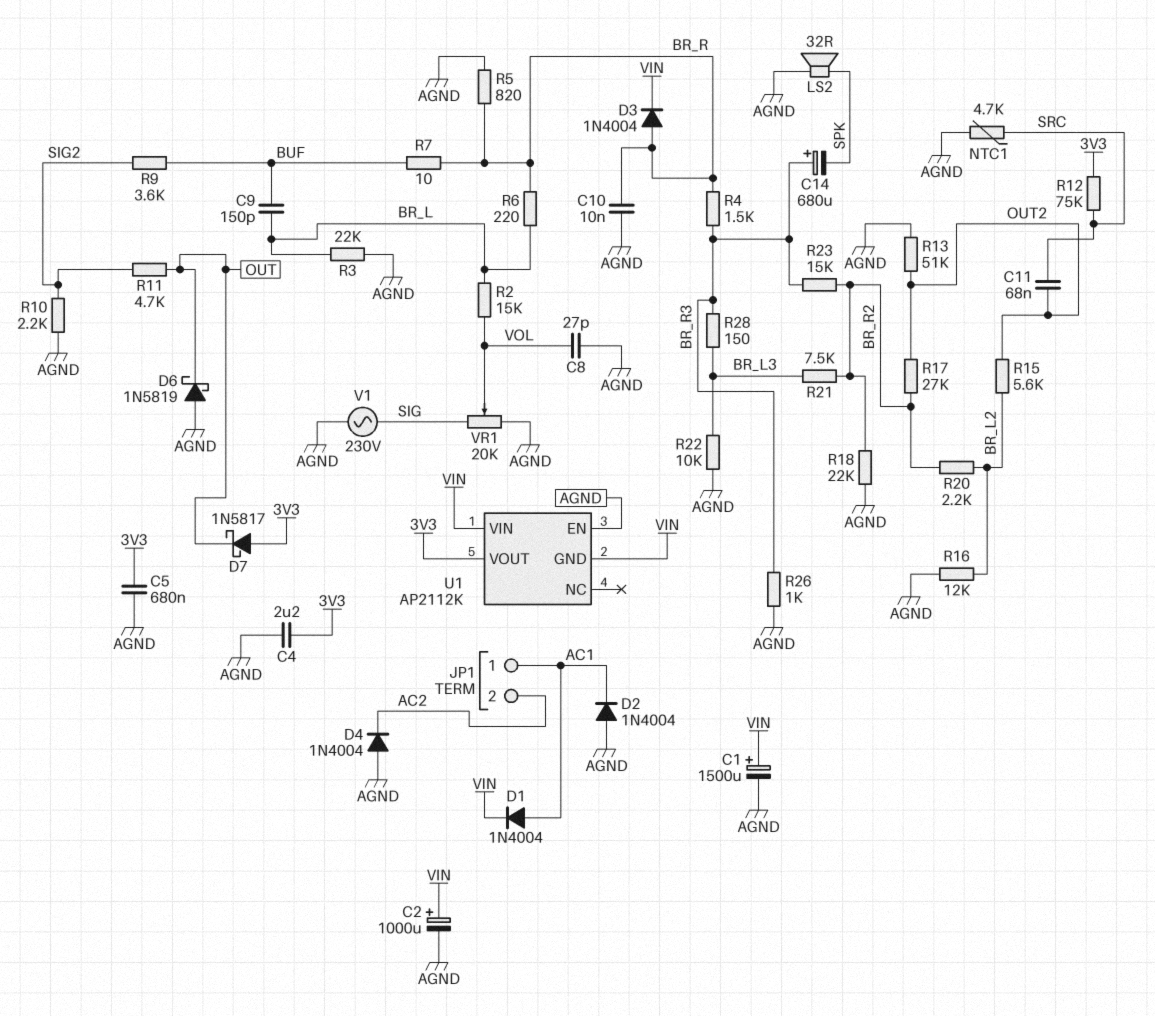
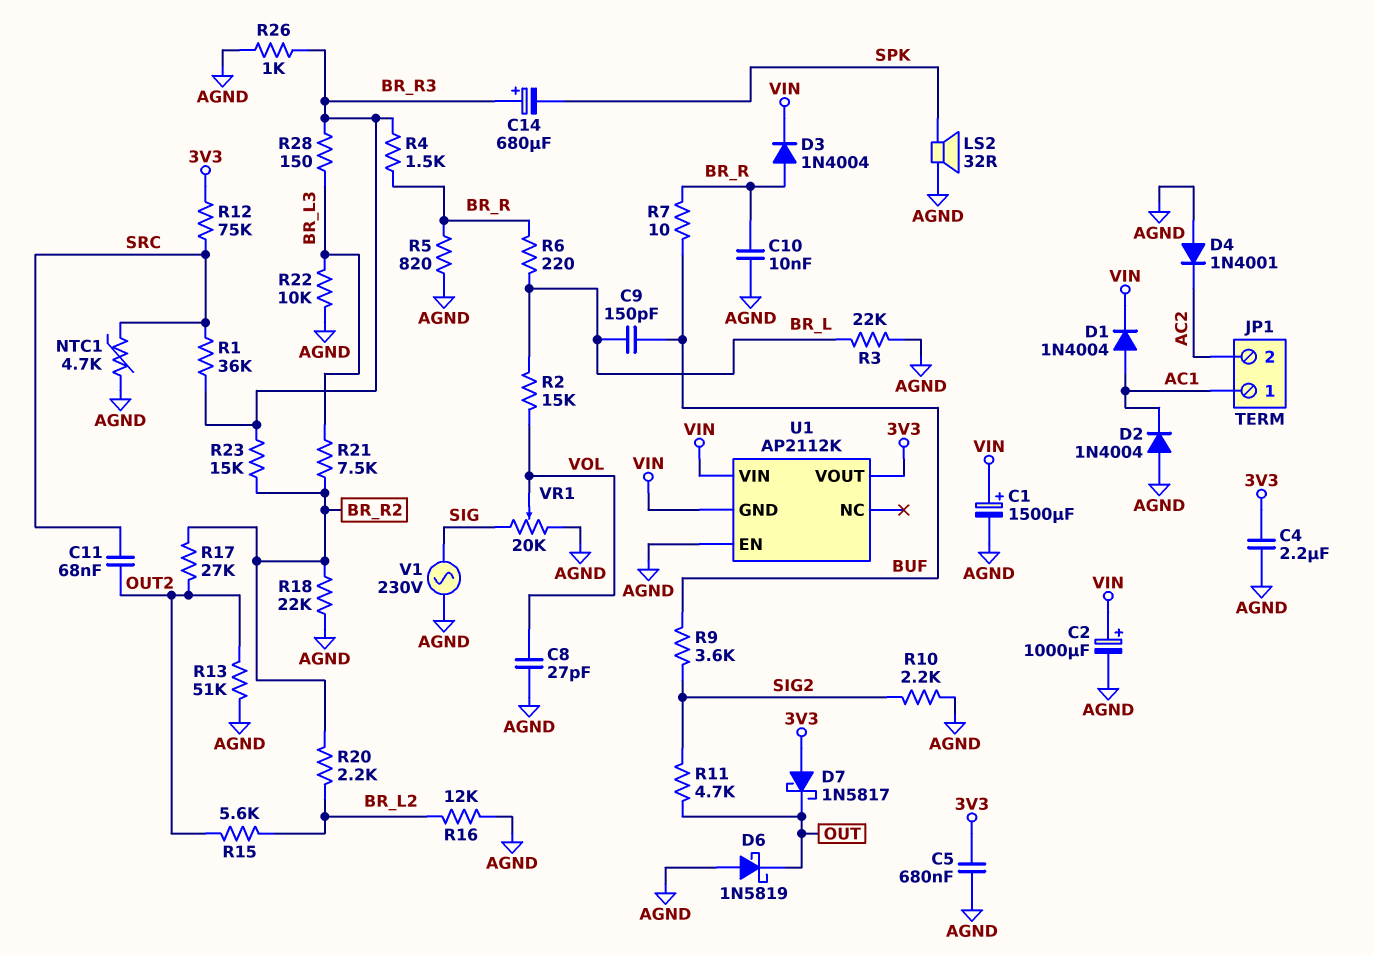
D4: diode 1N4004 (A AGND, K AC2) -> diode 1N4001 (A AGND, K AC2)
R1: none -> 36k (BR_R3, SRC)

